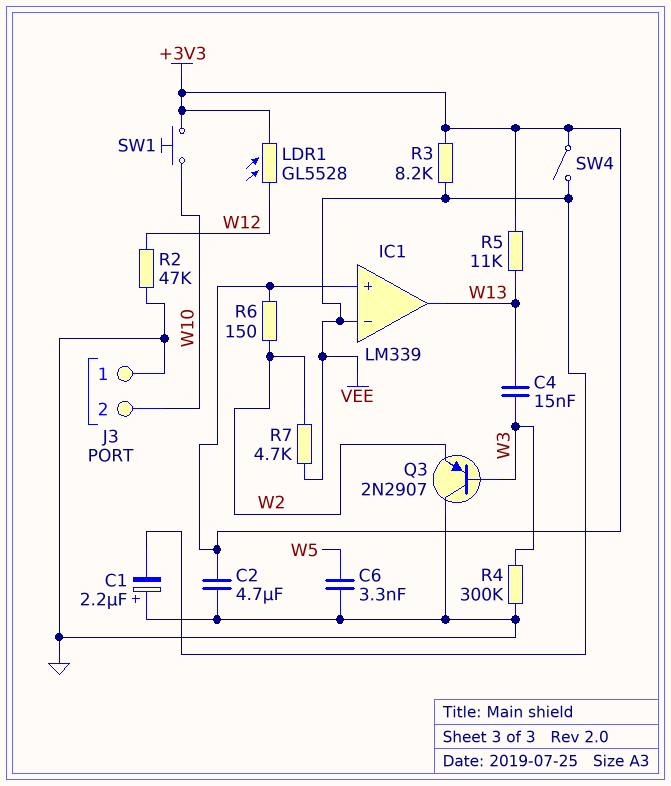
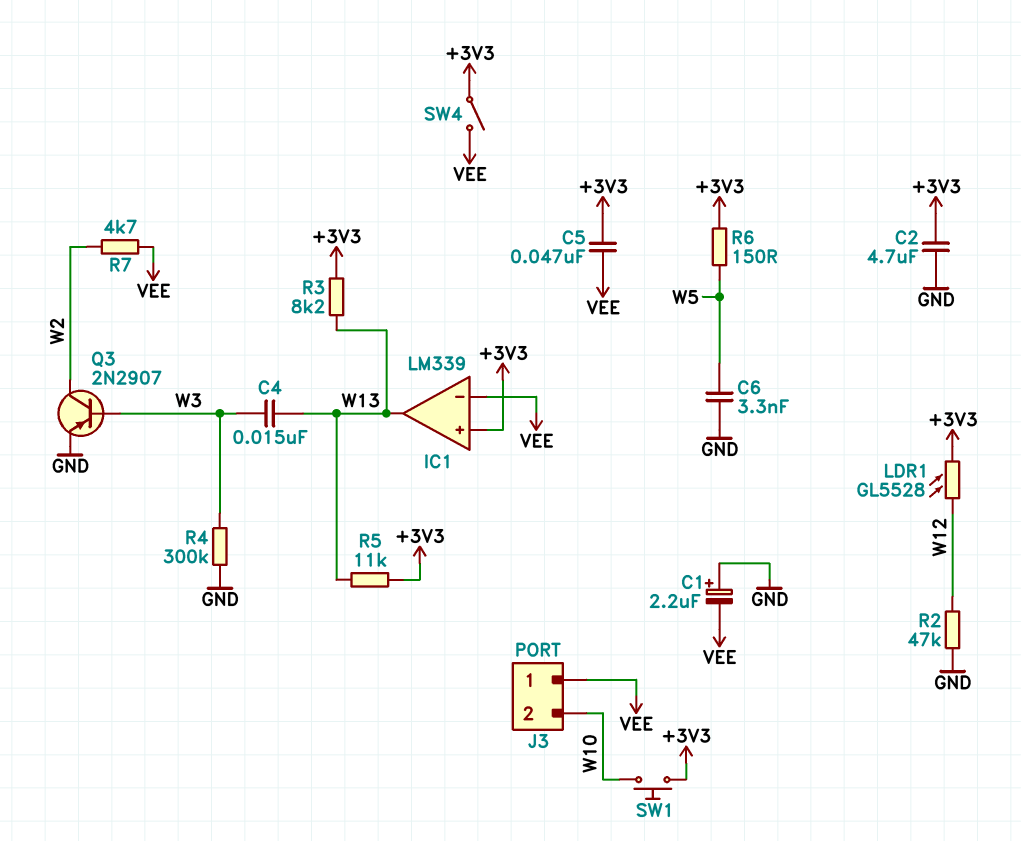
C5: none -> 47nF (+3V3, VEE)
J3 pin 1: GND -> VEE
Q3: PNP 2N2907 (B W3, C GND, E W2) -> PNP 2N2907 (B W3, C W2, E GND)
R3: 8.2k (+3V3, VEE) -> 8.2k (+3V3, W13)
R6: 150 (+3V3, W2) -> 150 (+3V3, W5)

